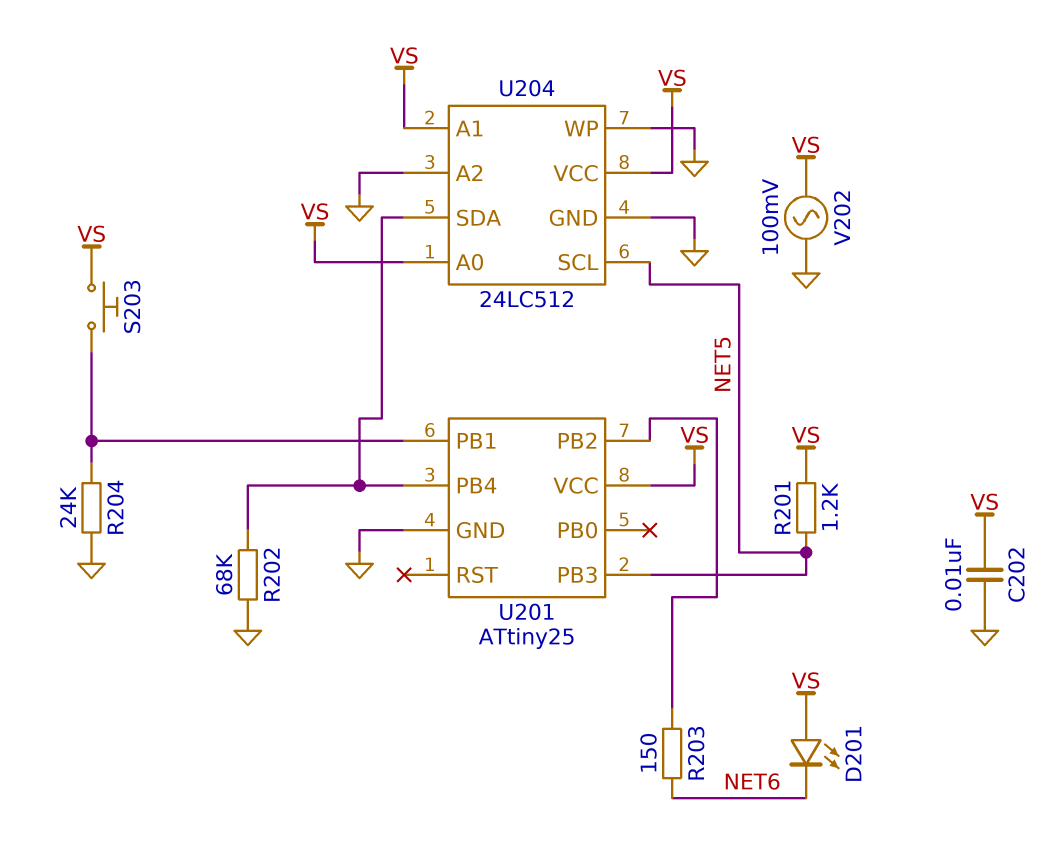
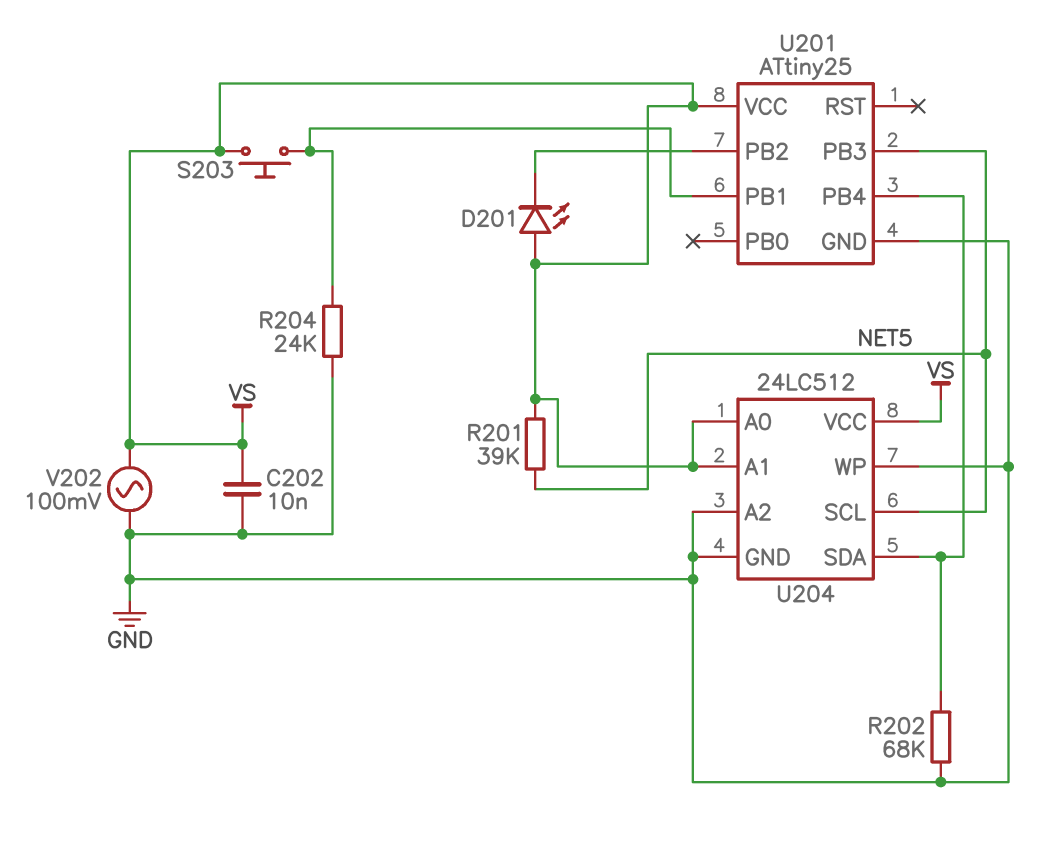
D201: LED (A VS, K NET6) -> LED (A VS, K U201/PB2)
R201: 1.2k (NET5, VS) -> 39k (NET5, VS)
R203: 150 (NET6, U201/PB2) -> none

